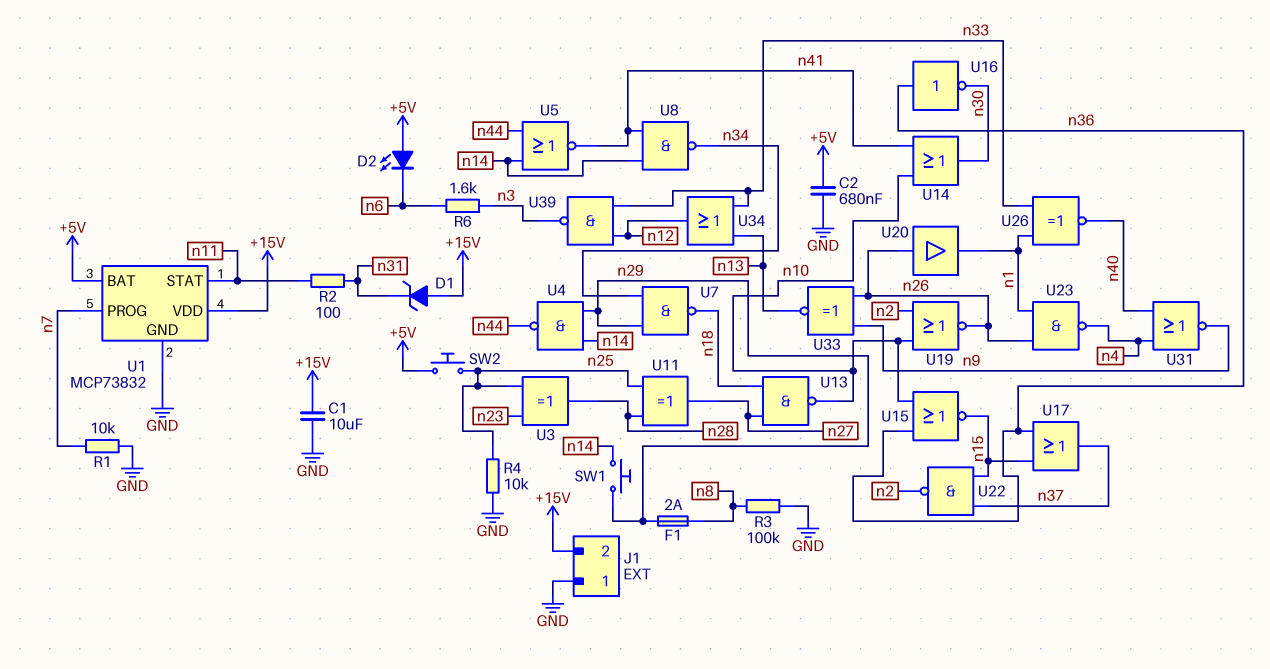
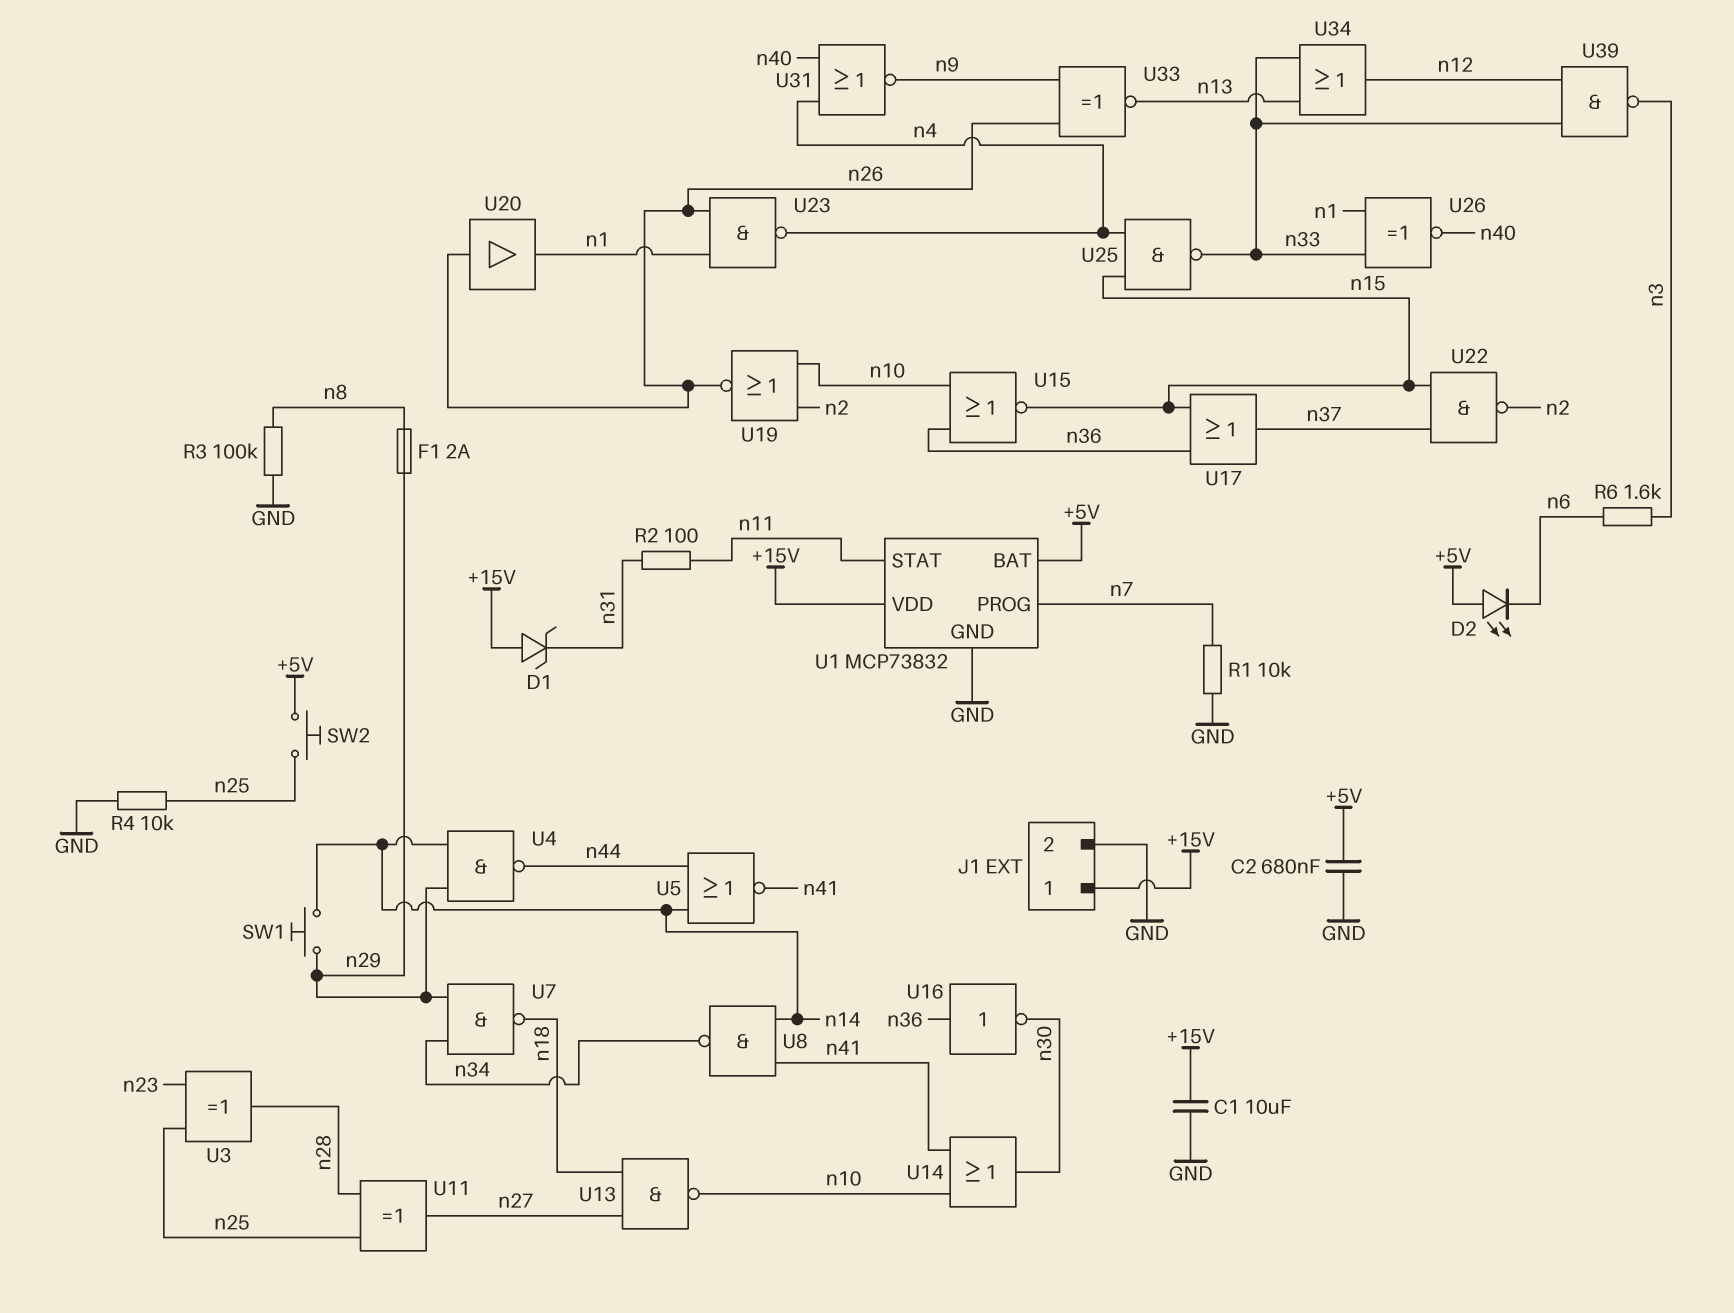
J1 pin 1: GND -> +15V
J1 pin 2: +15V -> GND
U25: none -> NAND (in n4, in n15, out n33)

